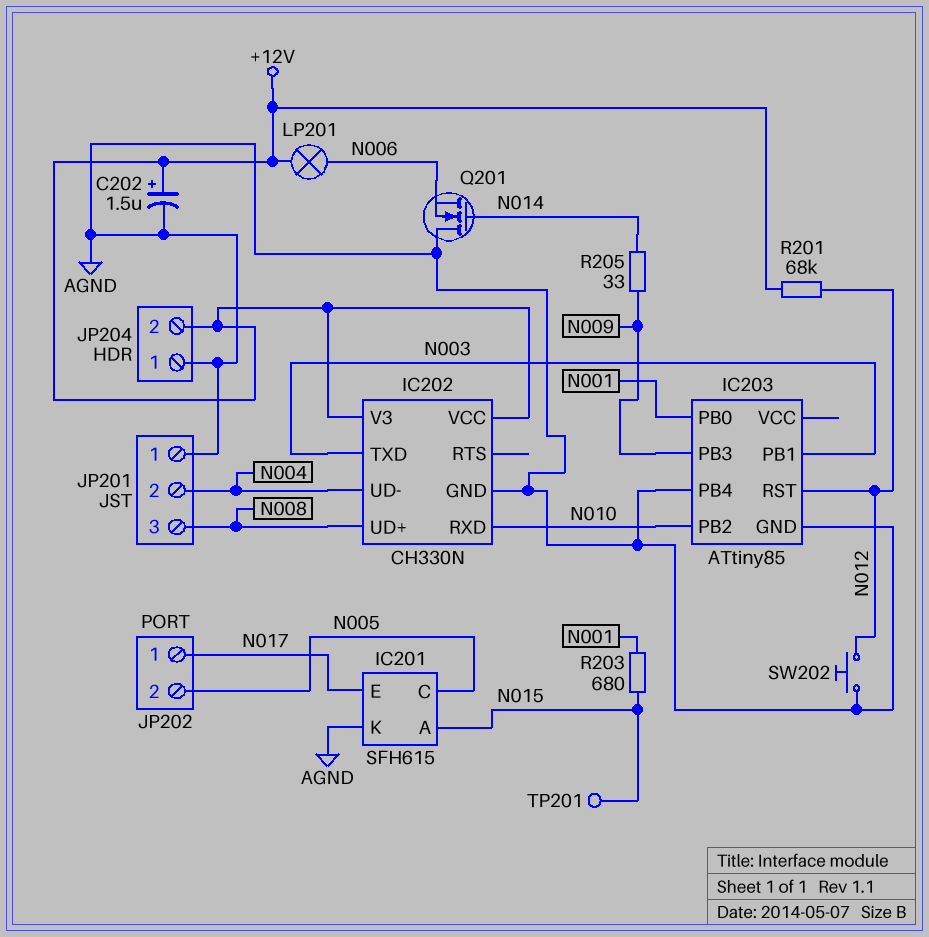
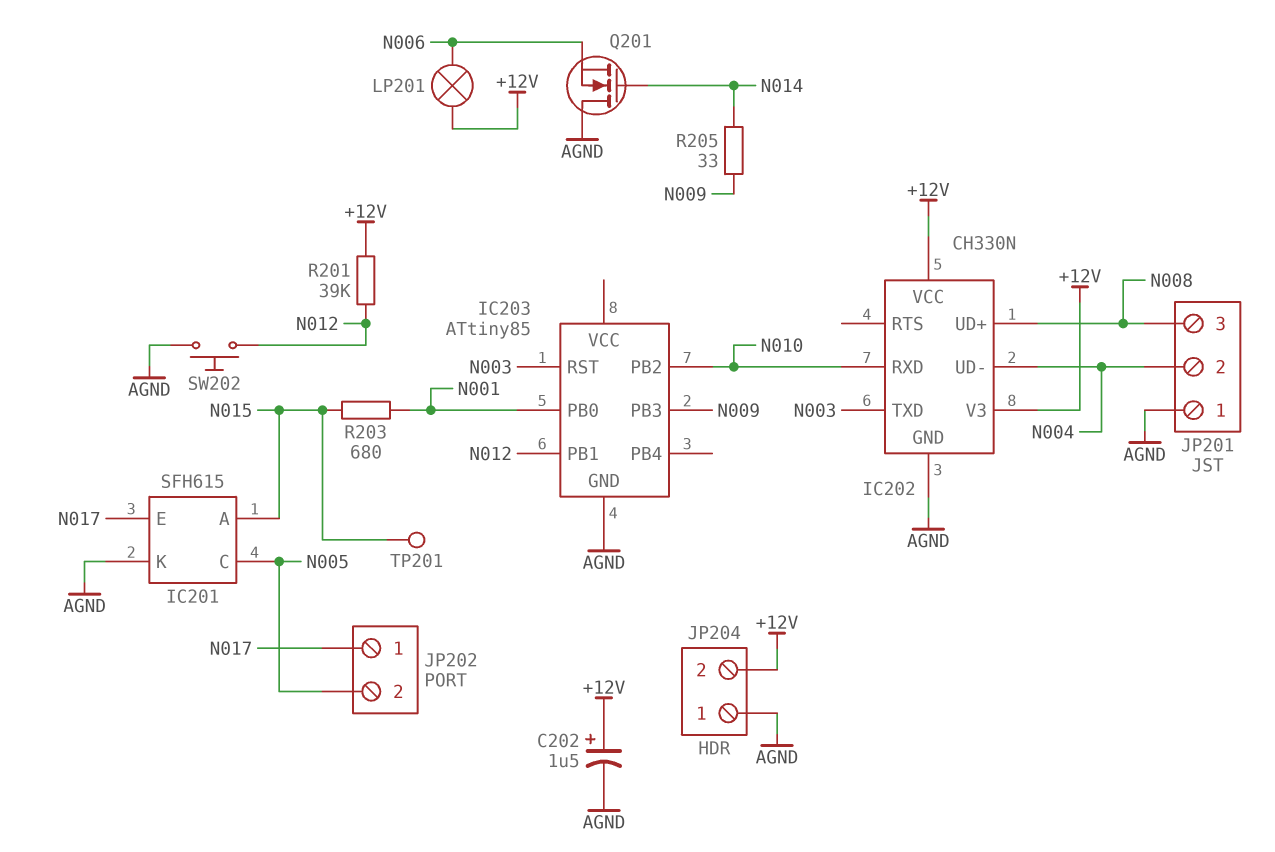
IC203 pin PB1: N003 -> N012
IC203 pin PB4: AGND -> none
IC203 pin RST: N012 -> N003
R201: 68k (+12V, N012) -> 39k (+12V, N012)

